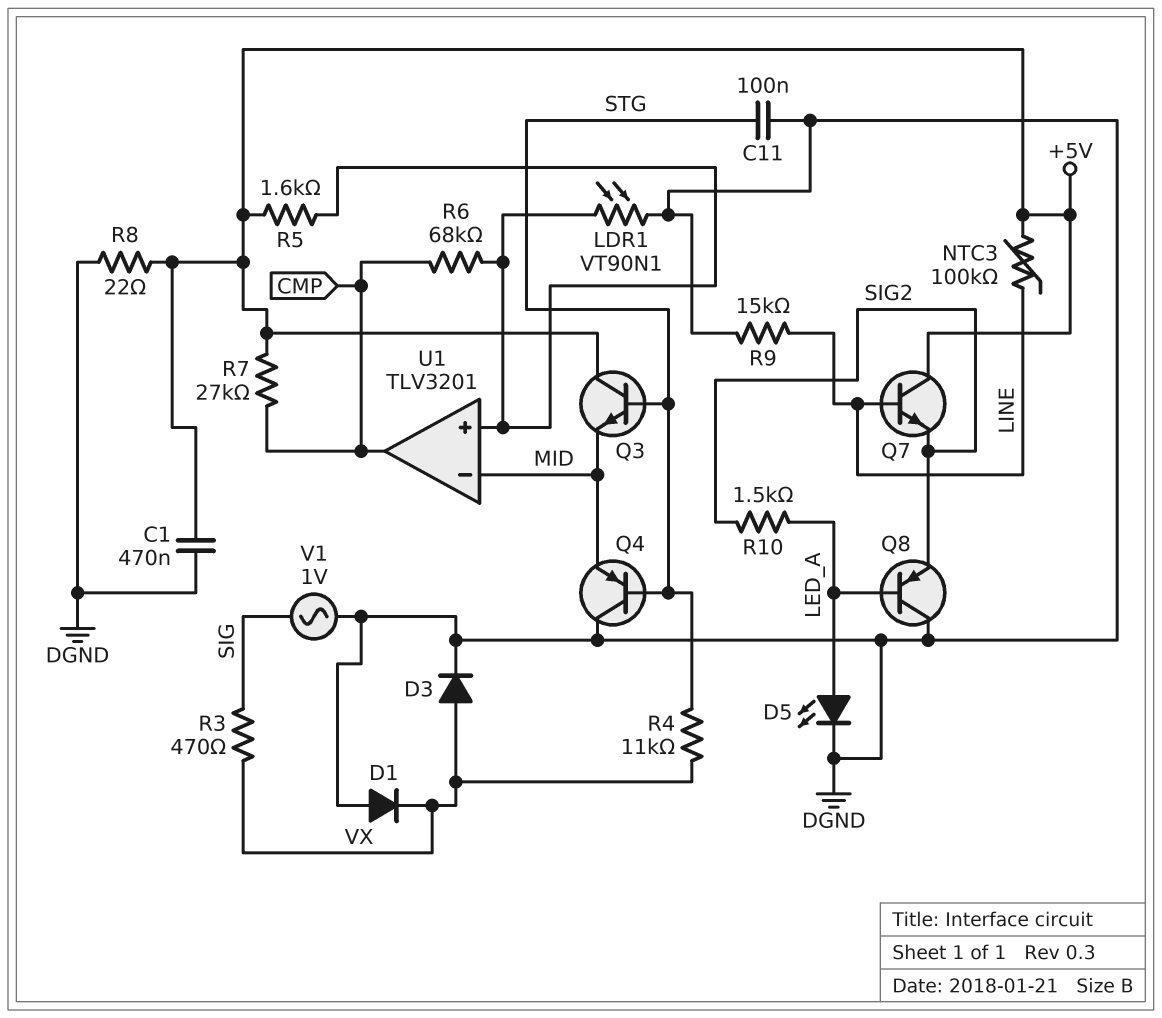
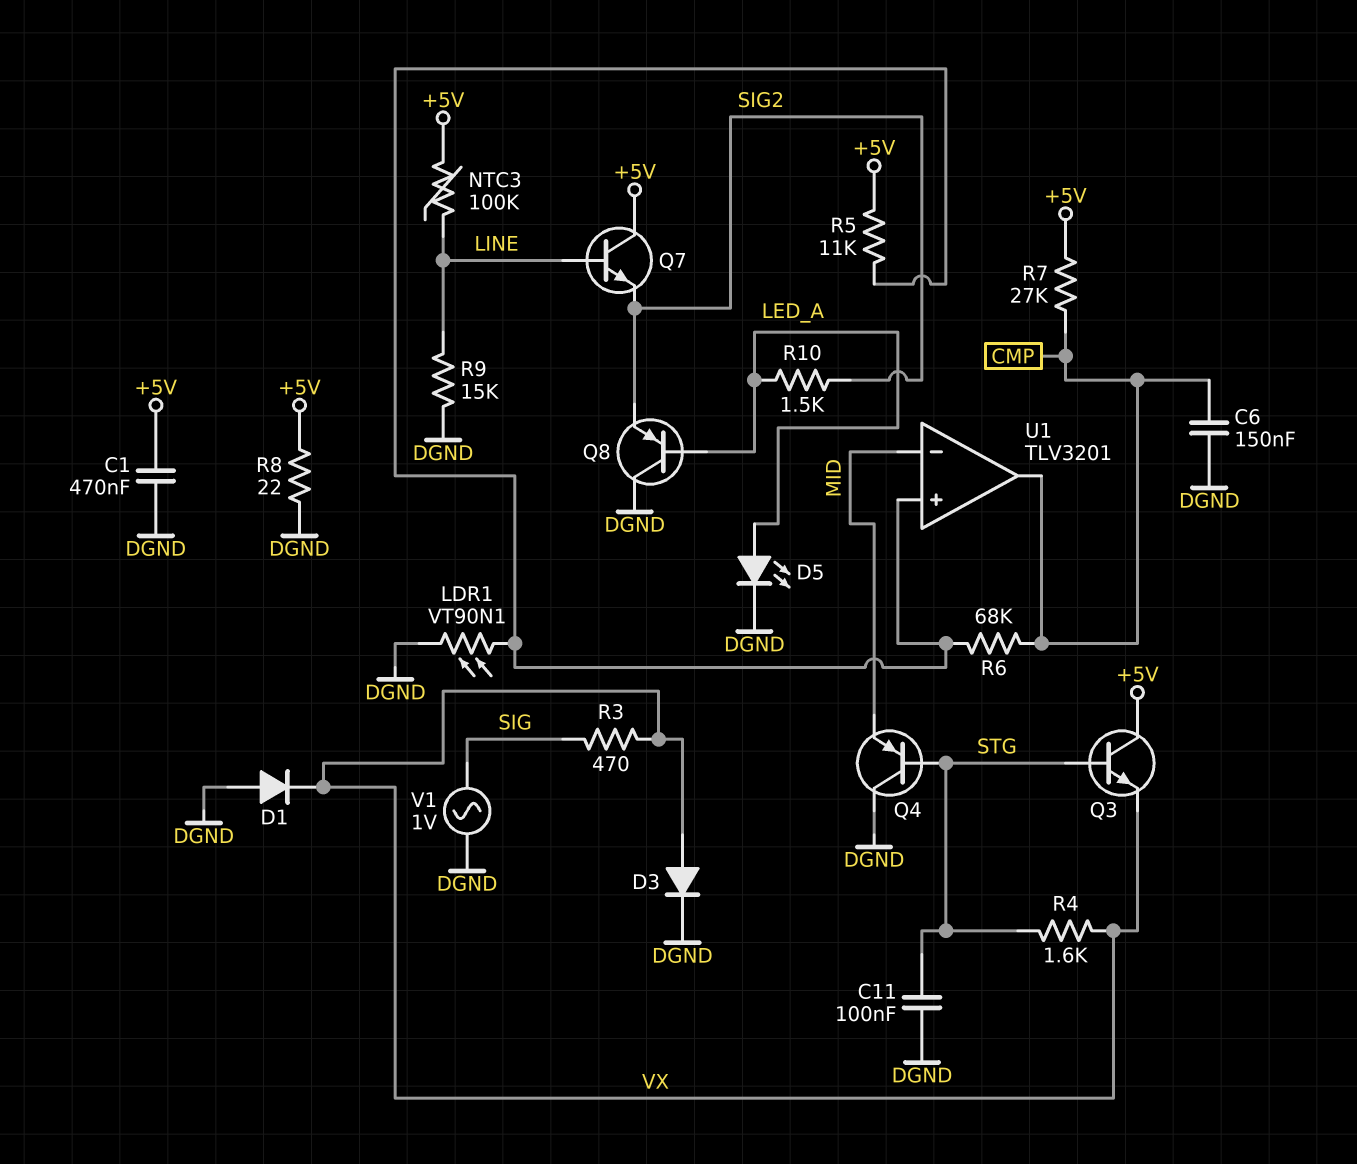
C6: none -> 150nF (CMP, DGND)
Q3: NPN (B STG, C +5V, E MID) -> NPN (B STG, C +5V, E VX)
R4: 11k (STG, VX) -> 1.6k (STG, VX)
R5: 1.6k (+5V, U1/in+) -> 11k (+5V, U1/in+)

